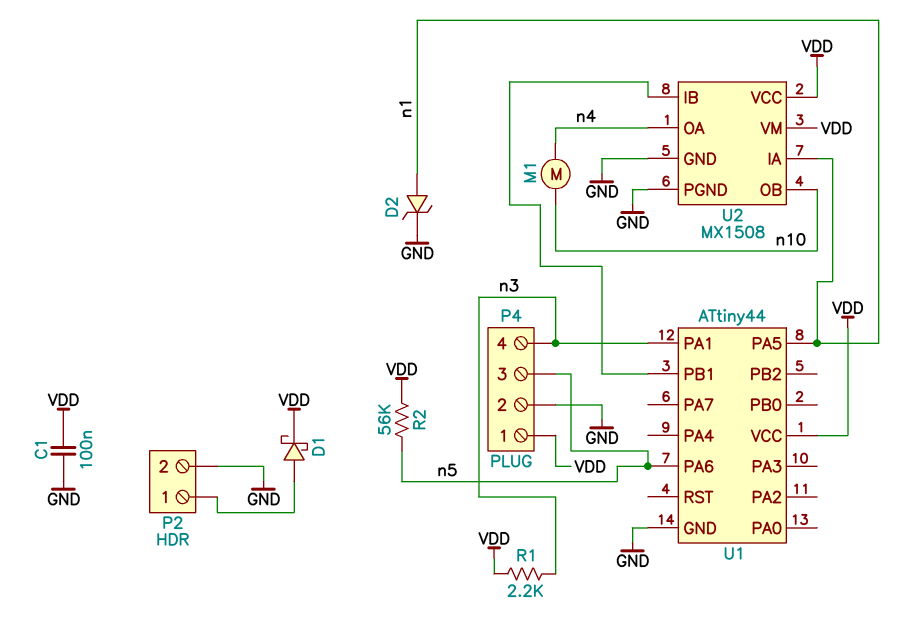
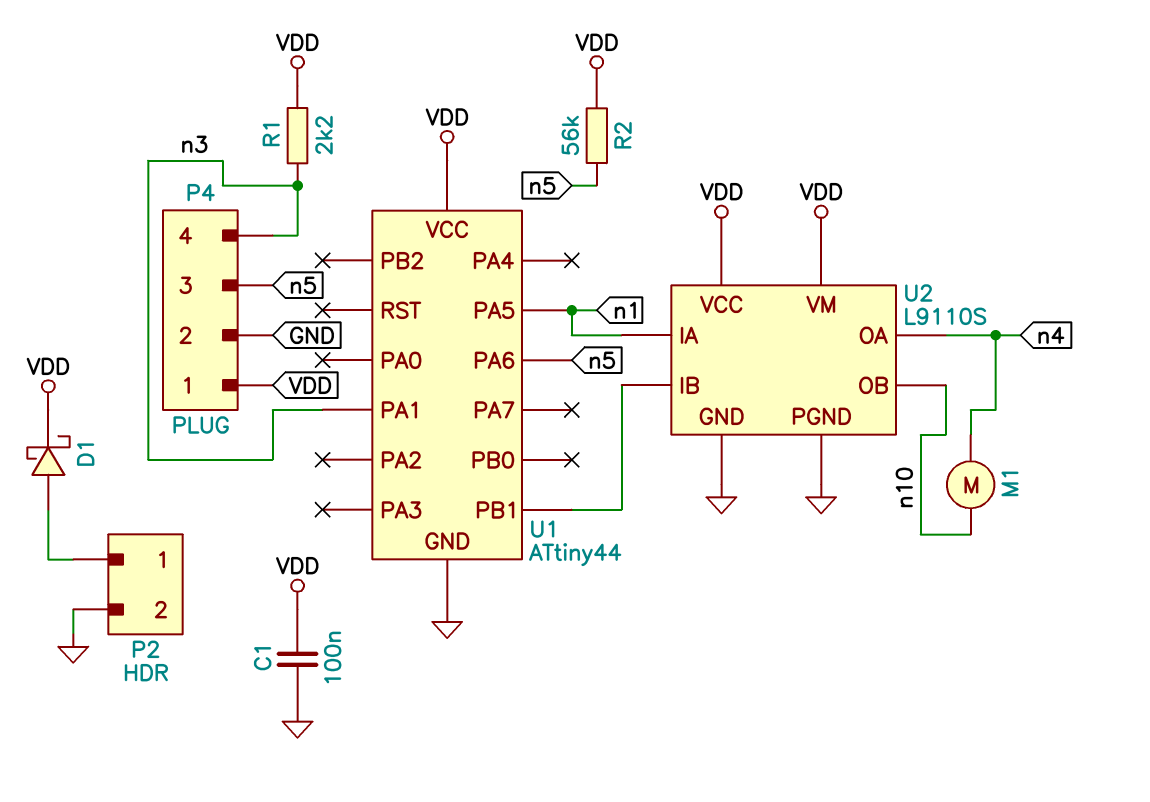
D2: zener (A n1, K GND) -> none
U2: MX1508 -> L9110S

